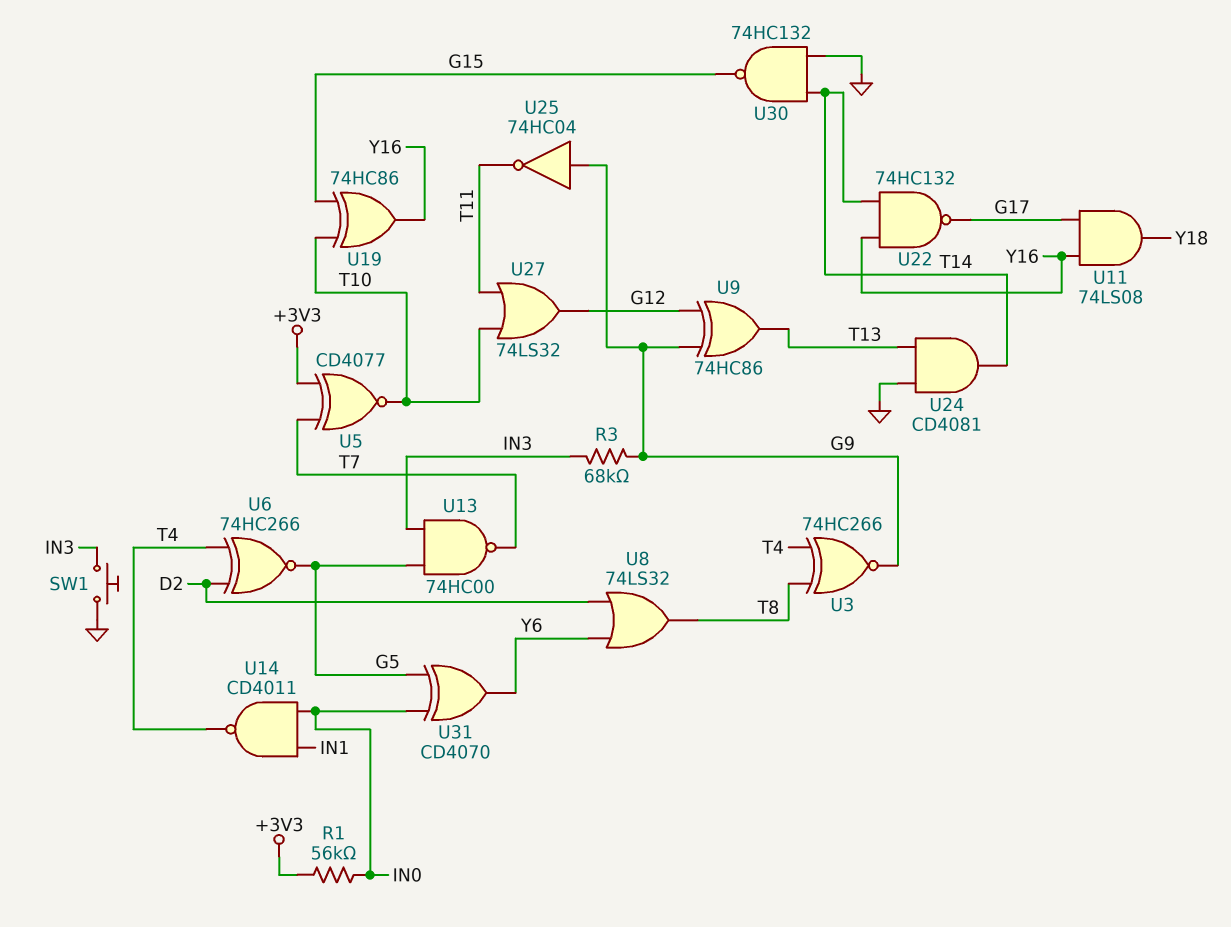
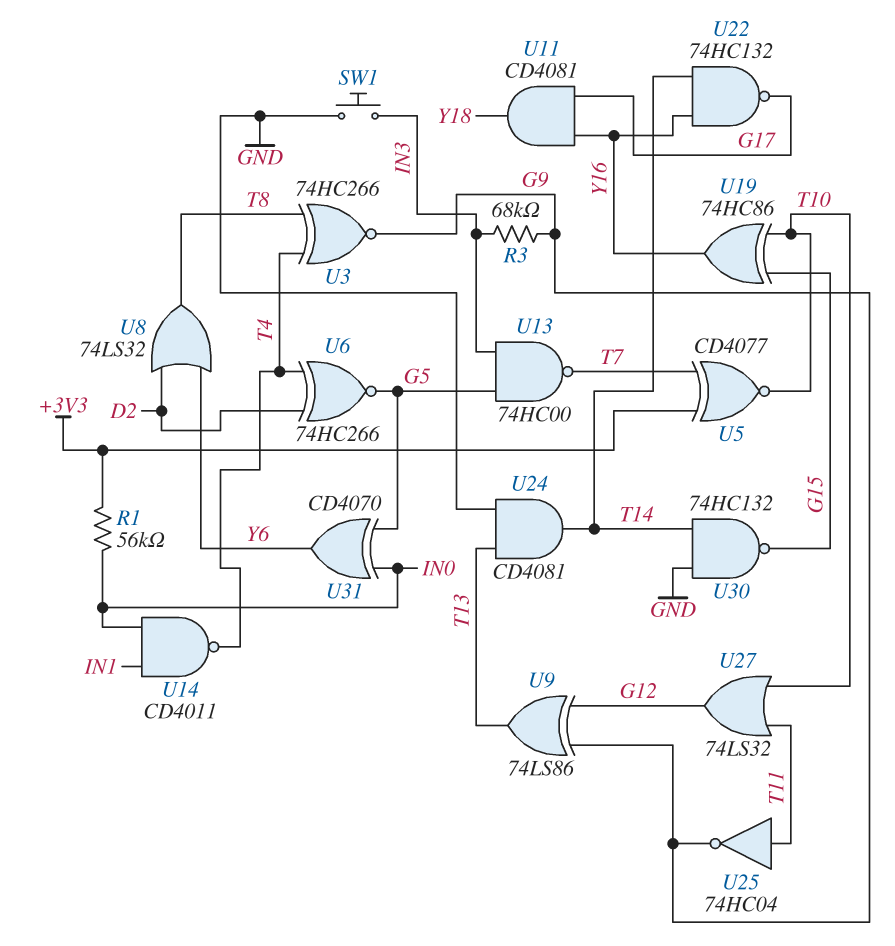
U9: XOR 74HC86 (in G9, in G12, out T13) -> XOR 74LS86 (in G9, in G12, out T13)
U11: AND 74LS08 (in G17, in Y16, out Y18) -> AND CD4081 (in G17, in Y16, out Y18)
U25: NOT 74HC04 (in G9, out T11) -> NOT 74HC04 (in T11, out G9)

